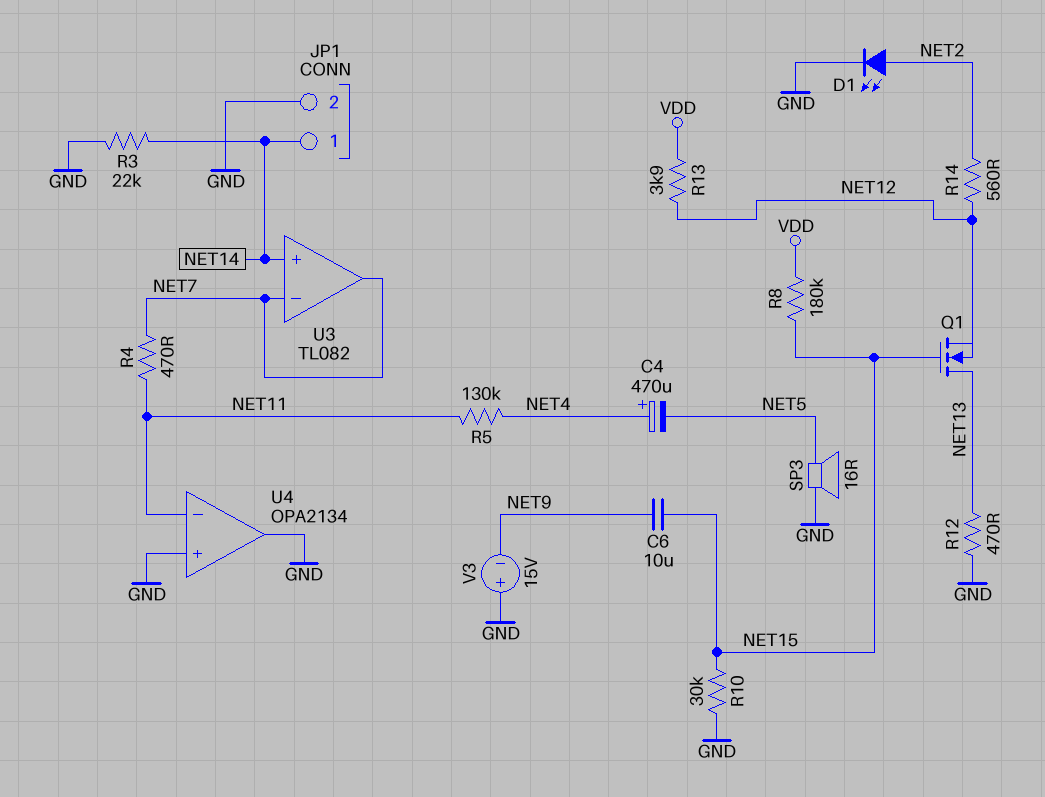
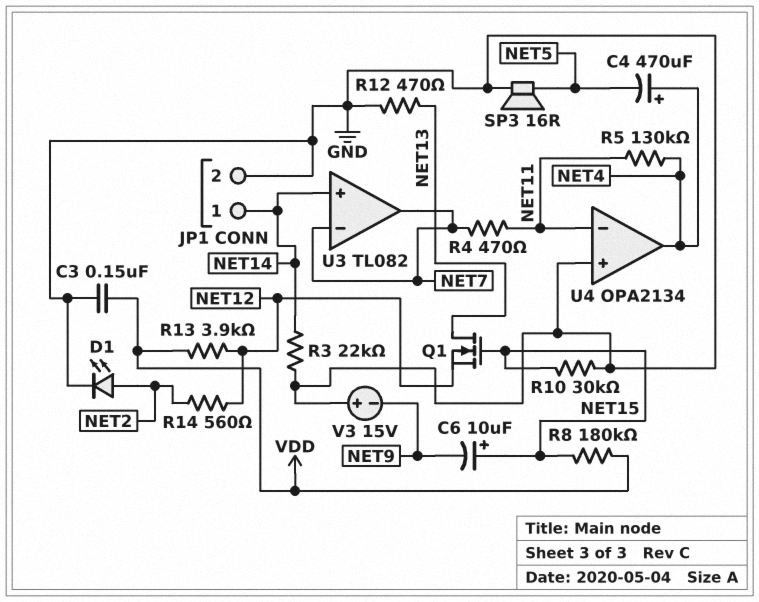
C3: none -> 150nF (GND, VDD)
C6: 10uF (NET9, NET15) -> 10uF (plus NET15, minus NET9)
U4 pin out: GND -> NET4

